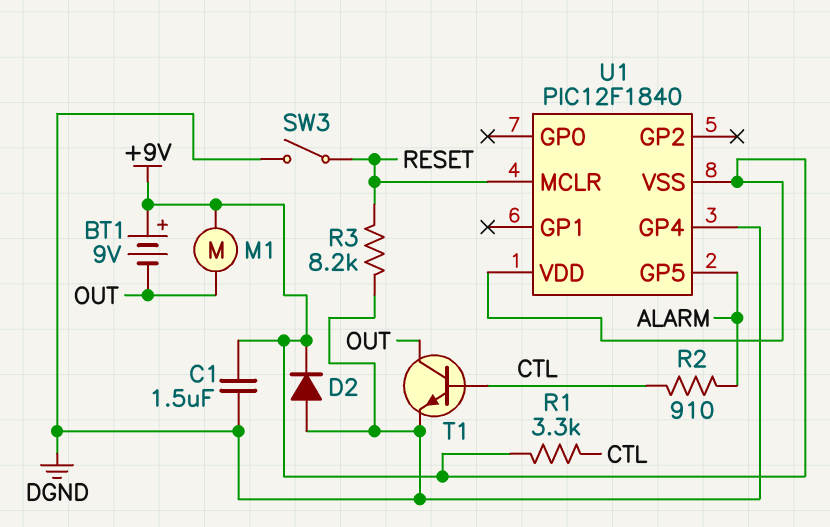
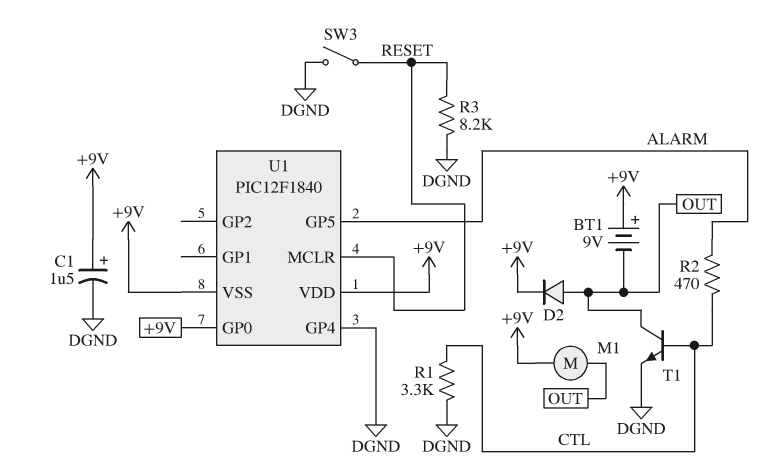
C1: 1.5uF (+9V, DGND) -> 1.5uF (plus +9V, minus DGND)
D2: diode (A DGND, K +9V) -> diode (A OUT, K +9V)
R1: 3.3k (+9V, CTL) -> 3.3k (CTL, DGND)
R2: 910 (ALARM, CTL) -> 470 (ALARM, CTL)
U1 pin GP0: none -> +9V

